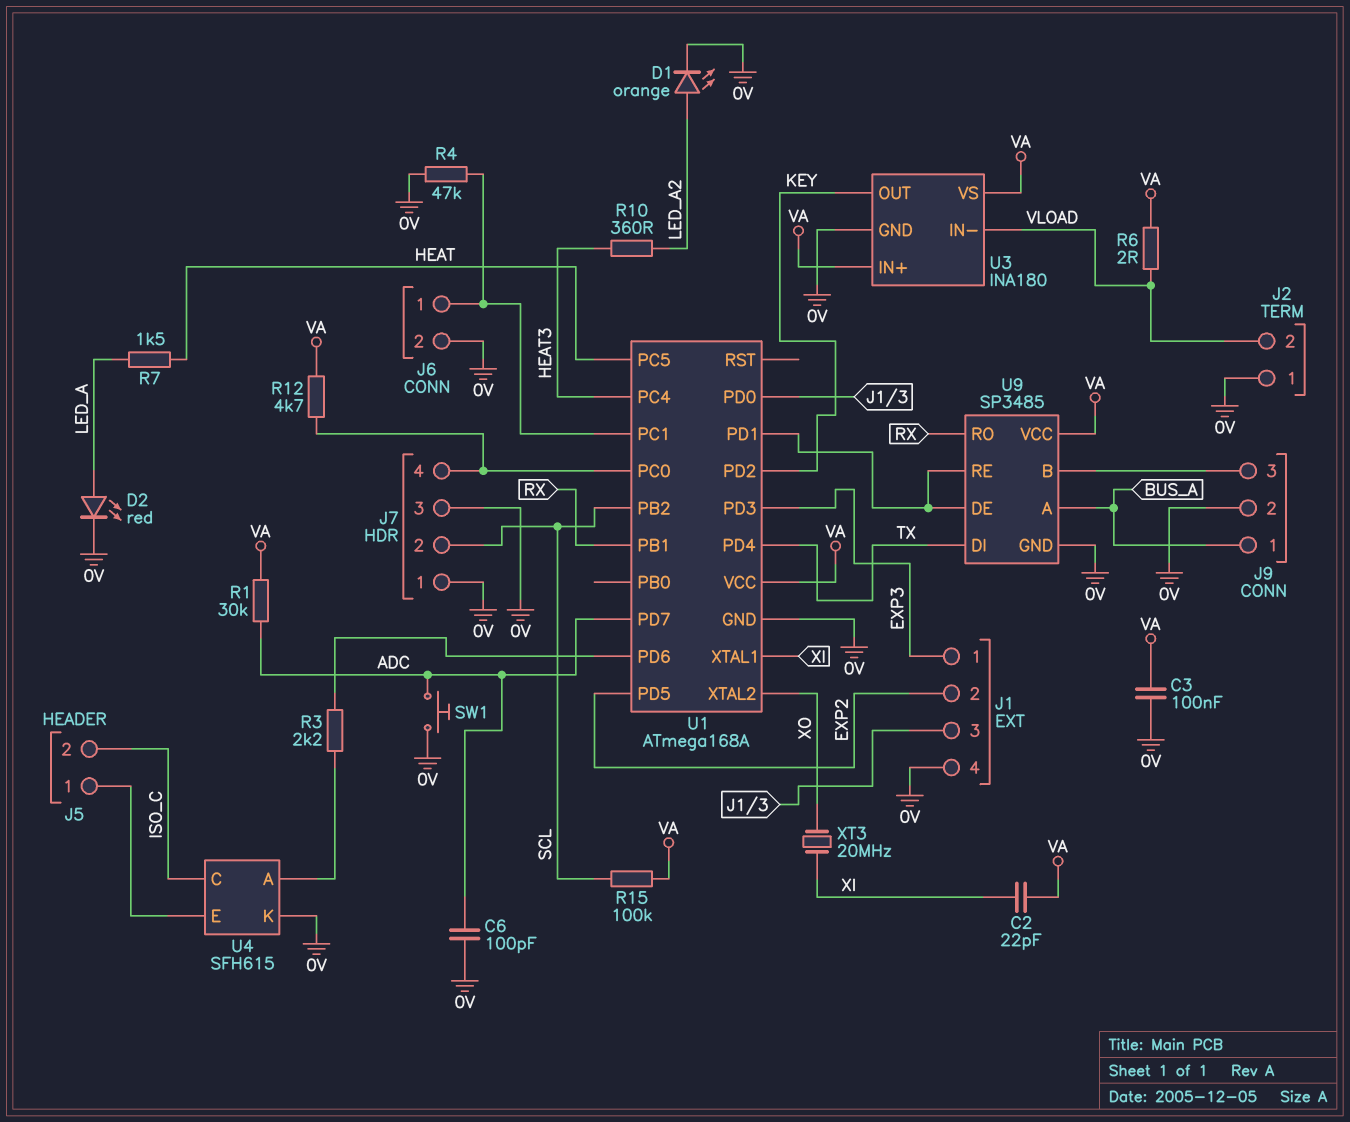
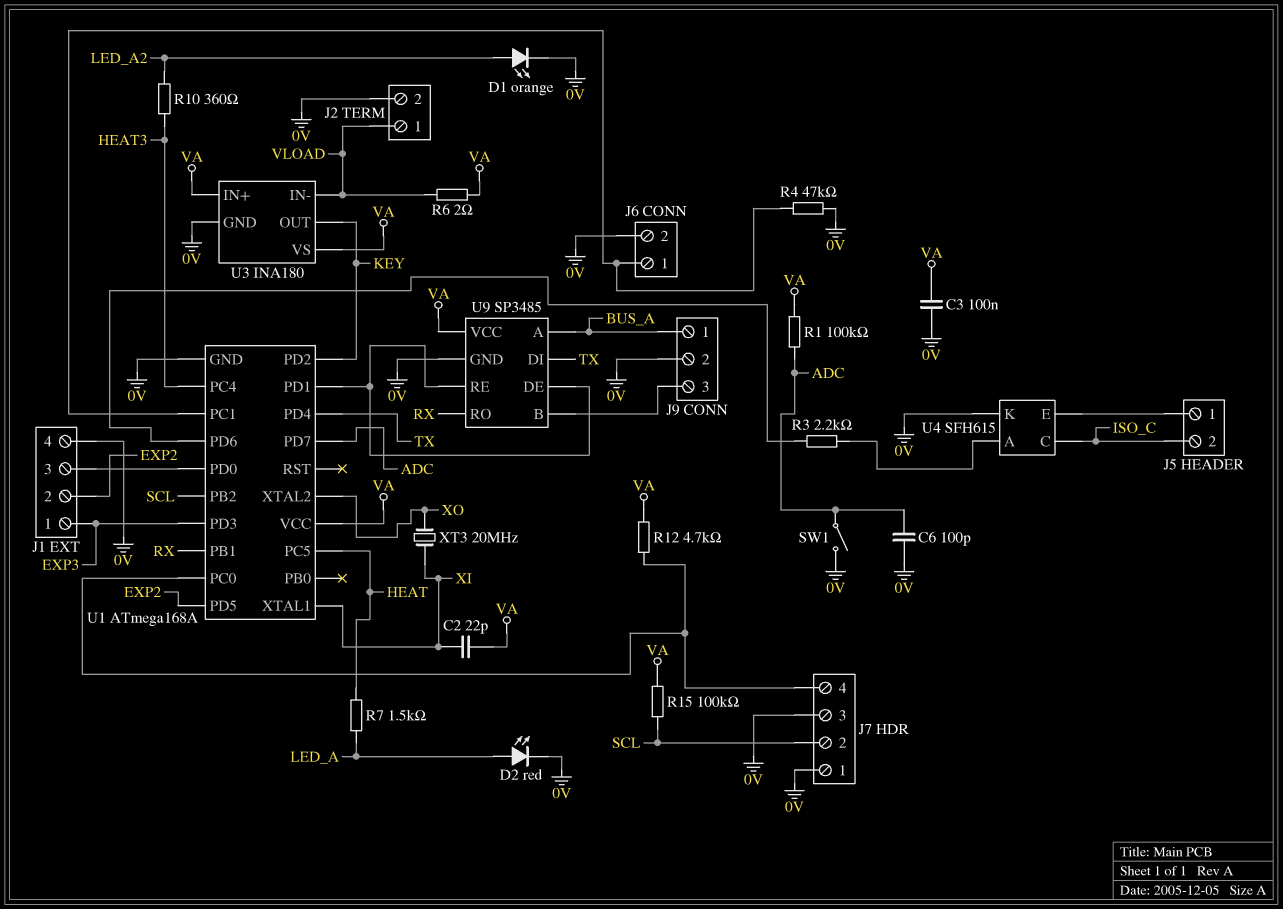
J2 pin 1: 0V -> VLOAD
J2 pin 2: VLOAD -> 0V
R1: 30k (ADC, VA) -> 100k (ADC, VA)
SW1: button (0V, ADC) -> switch (0V, ADC)

